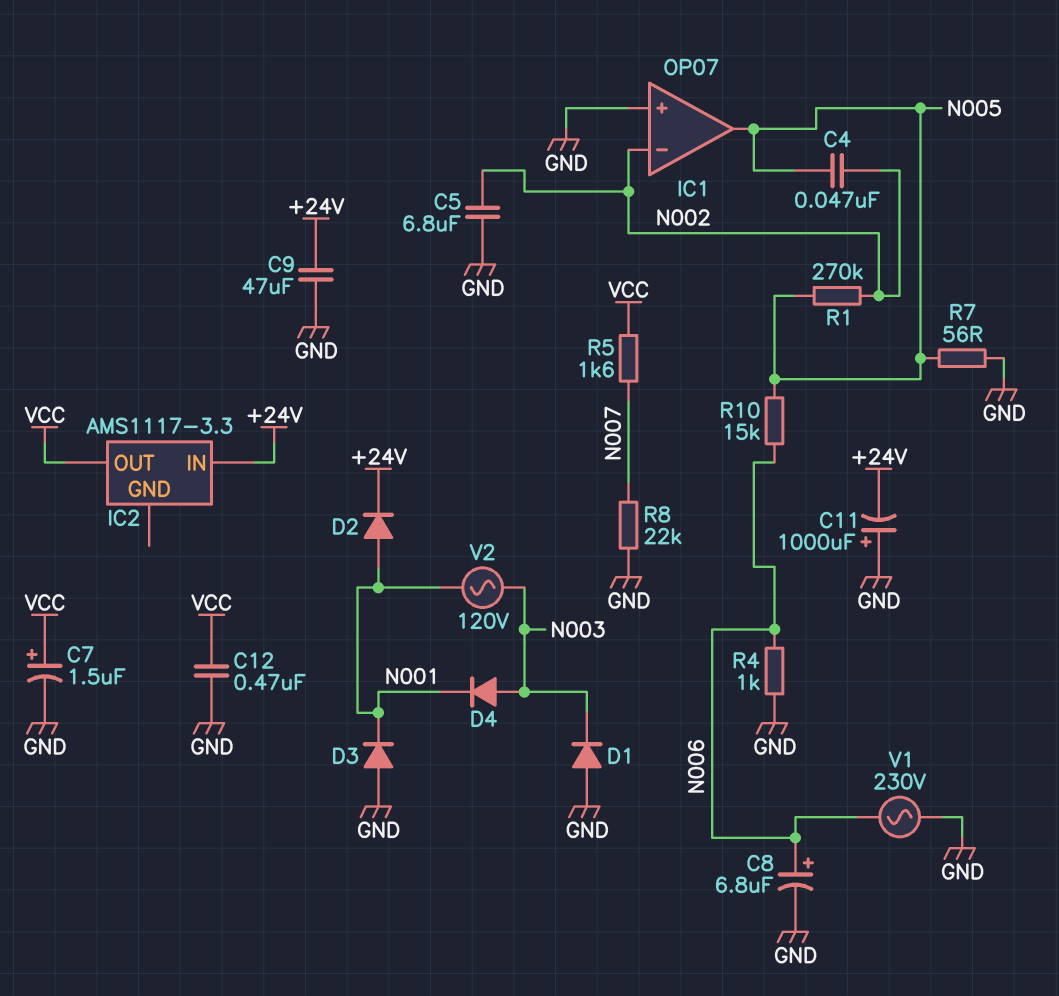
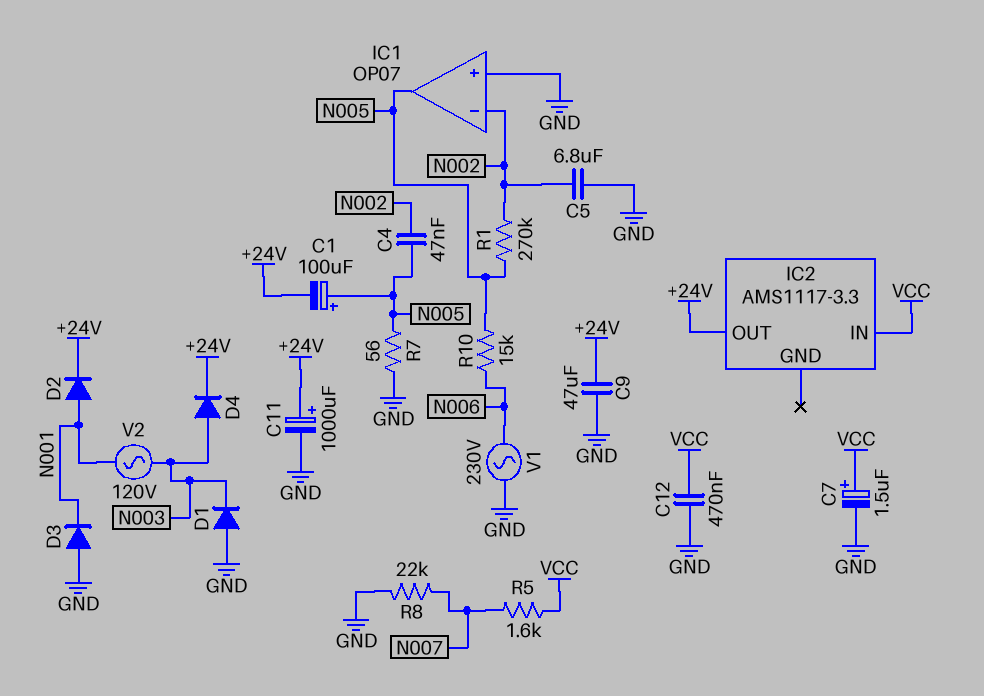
C1: none -> 100uF (plus N005, minus +24V)
C8: 6.8uF (plus N006, minus GND) -> none
C11: 1000uF (plus GND, minus +24V) -> 1000uF (plus +24V, minus GND)
D4: diode (A N003, K N001) -> diode (A N003, K +24V)
IC2 pin IN: +24V -> VCC
IC2 pin OUT: VCC -> +24V
R4: 1k (GND, N006) -> none

